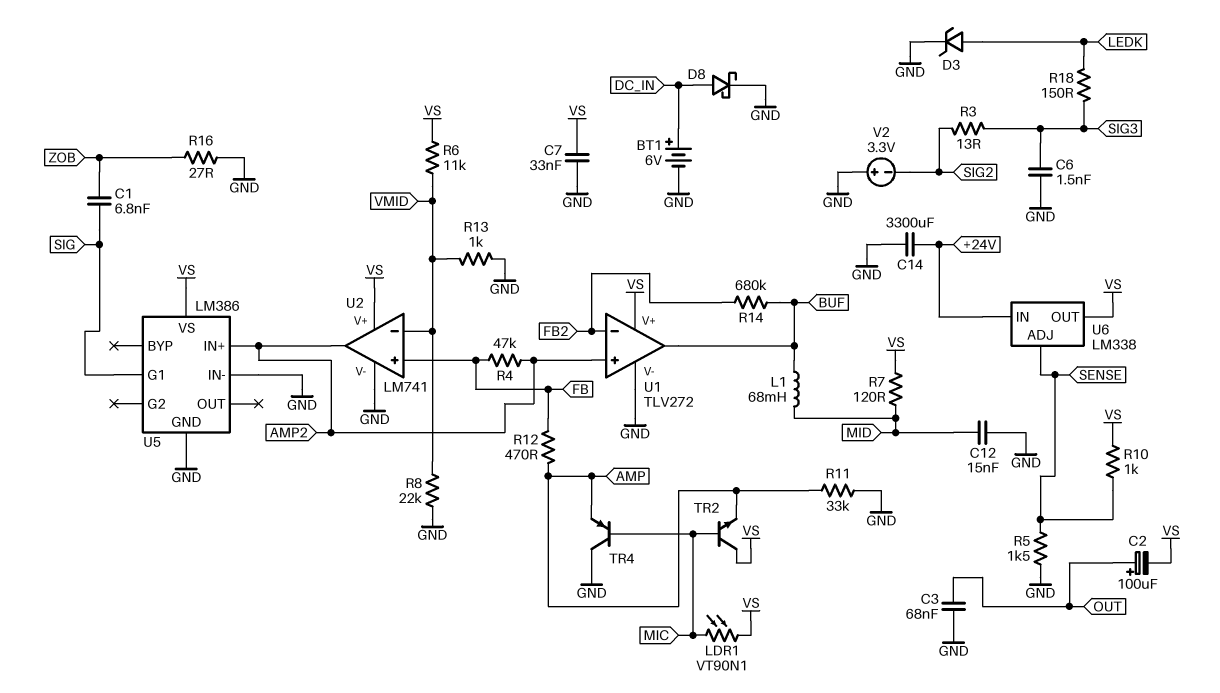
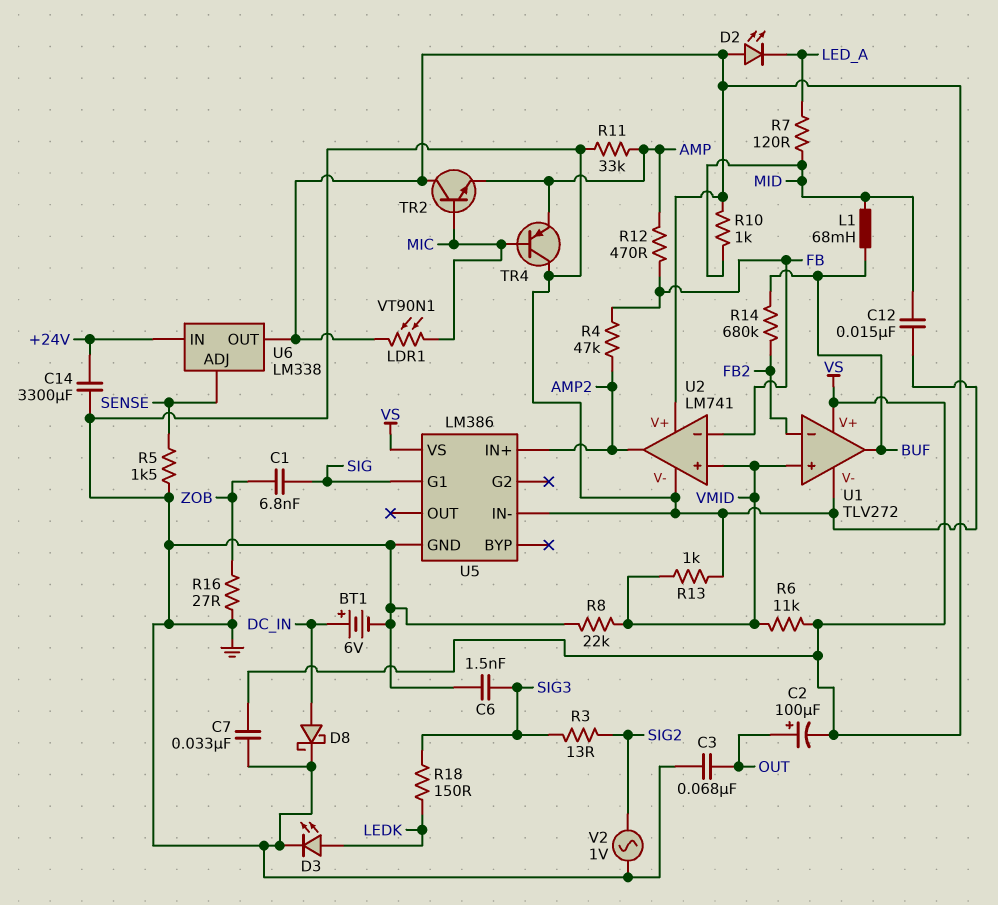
D2: none -> LED (A VS, K LED_A)
D3: zener (A LEDK, K GND) -> LED (A LEDK, K GND)
R7: 120 (MID, VS) -> 120 (LED_A, MID)
R10: 1k (SENSE, VS) -> 1k (MID, VS)
U1 pin in+: AMP2 -> VMID
U2 pin in+: FB -> VMID
U2 pin in-: VMID -> FB
V2: 3.3V (plus GND, minus SIG2) -> AC 1V (GND, SIG2)

